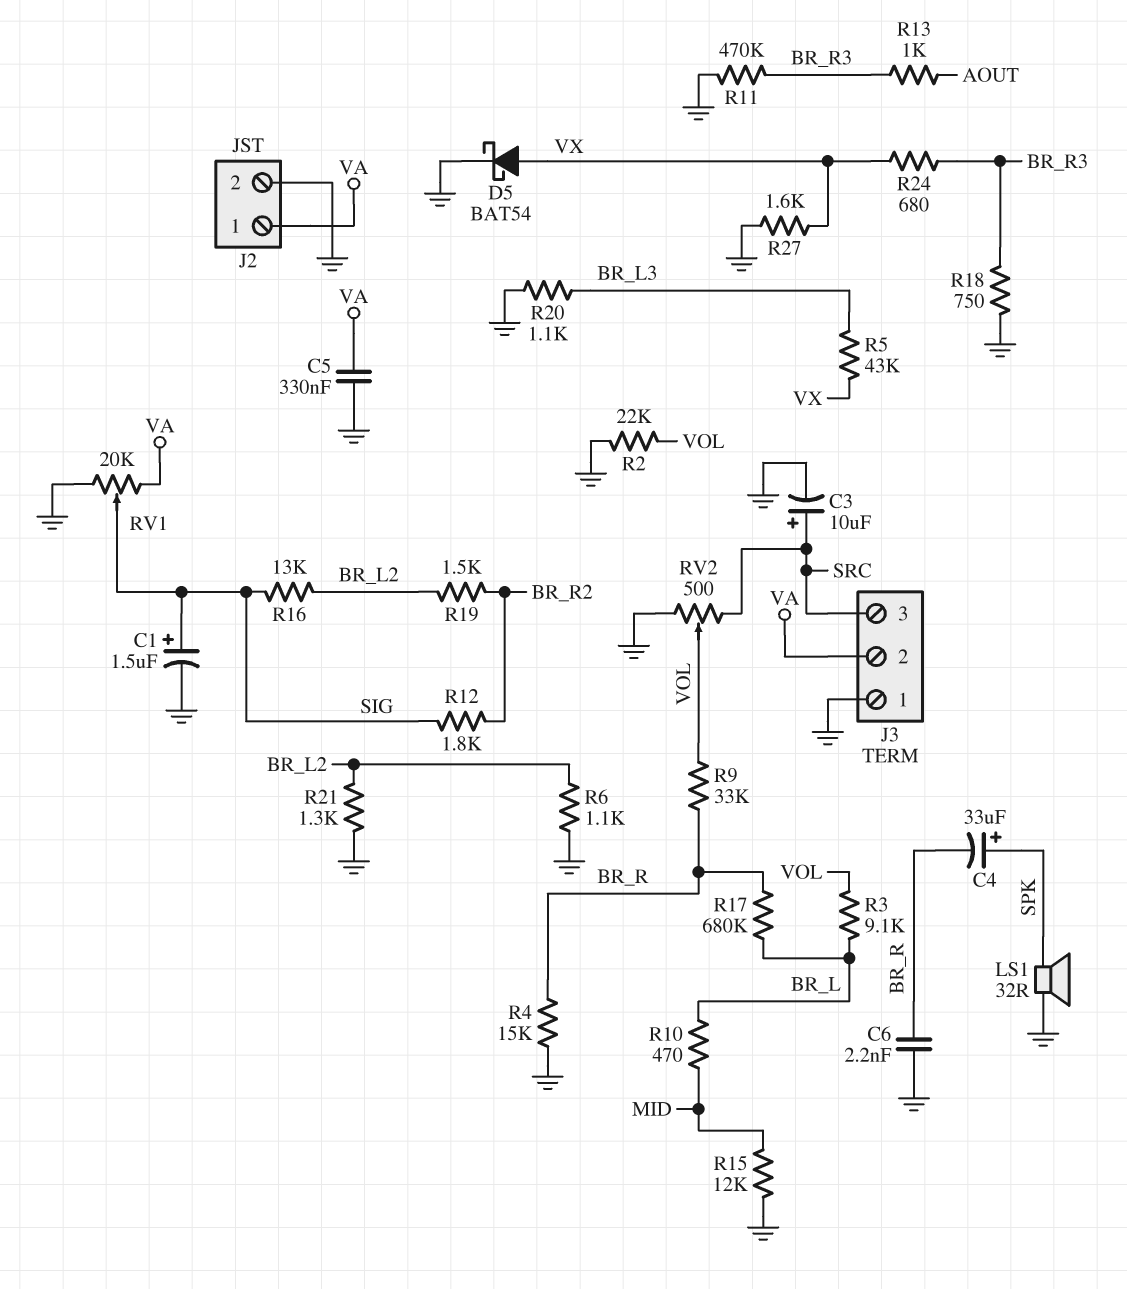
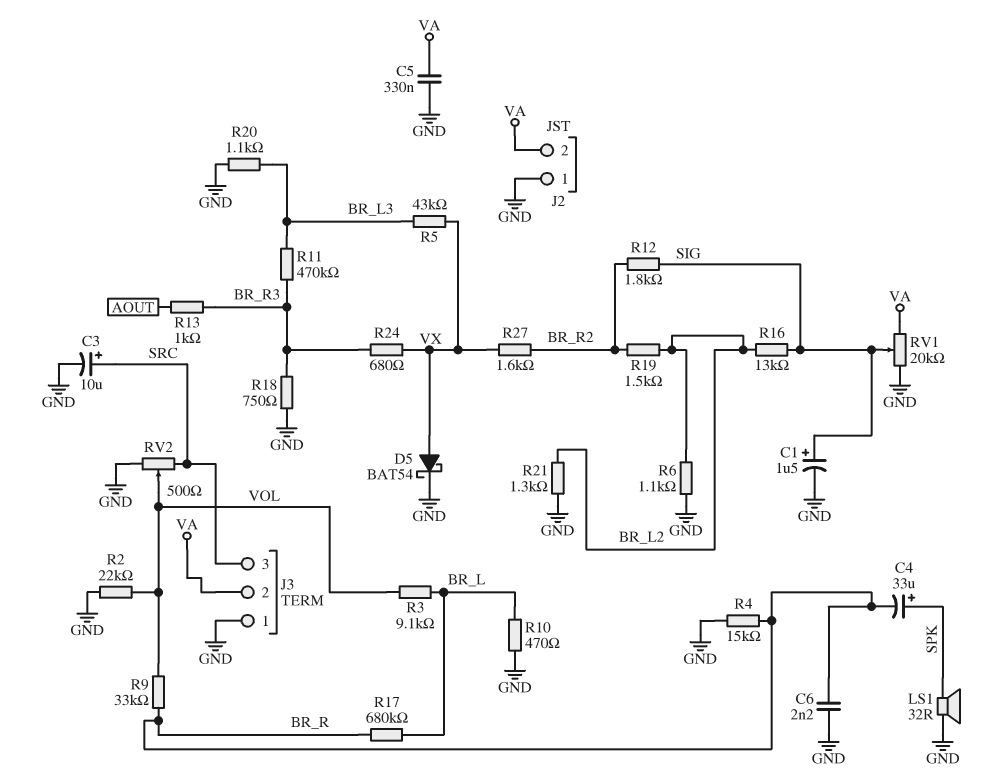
J2 pin 1: VA -> GND
J2 pin 2: GND -> VA
R10: 470 (BR_L, MID) -> 470 (BR_L, GND)
R11: 470k (BR_R3, GND) -> 470k (BR_L3, BR_R3)
R15: 12k (GND, MID) -> none
R27: 1.6k (GND, VX) -> 1.6k (BR_R2, VX)

